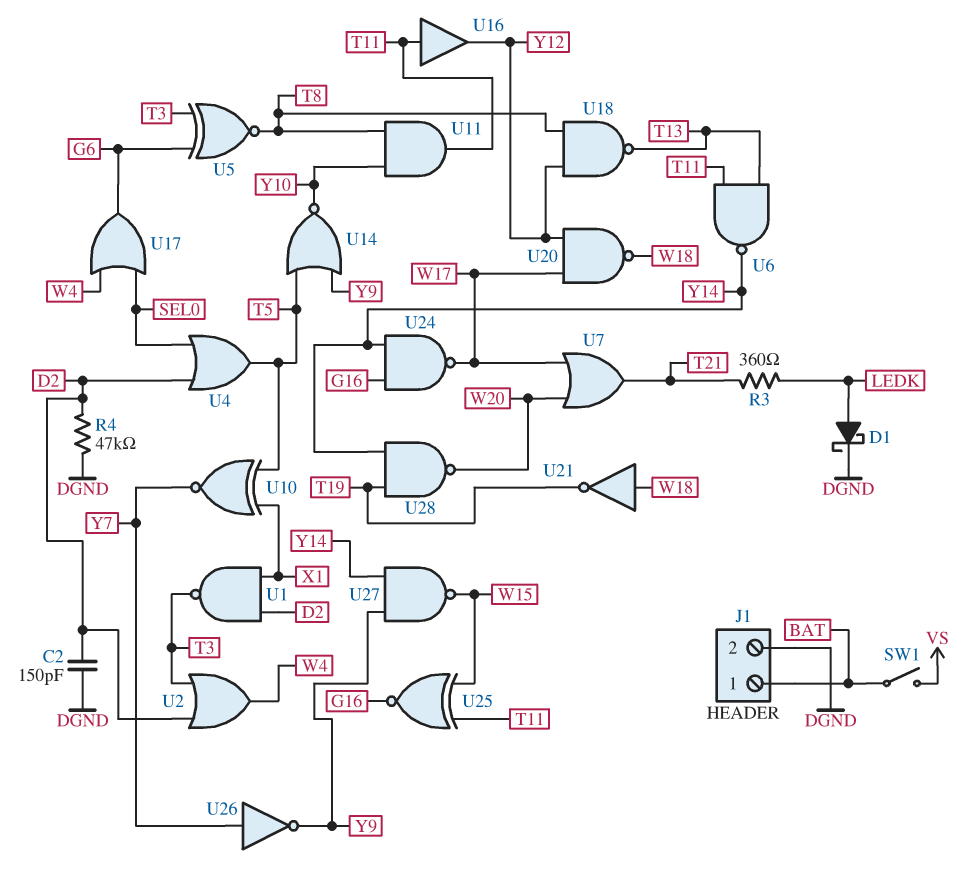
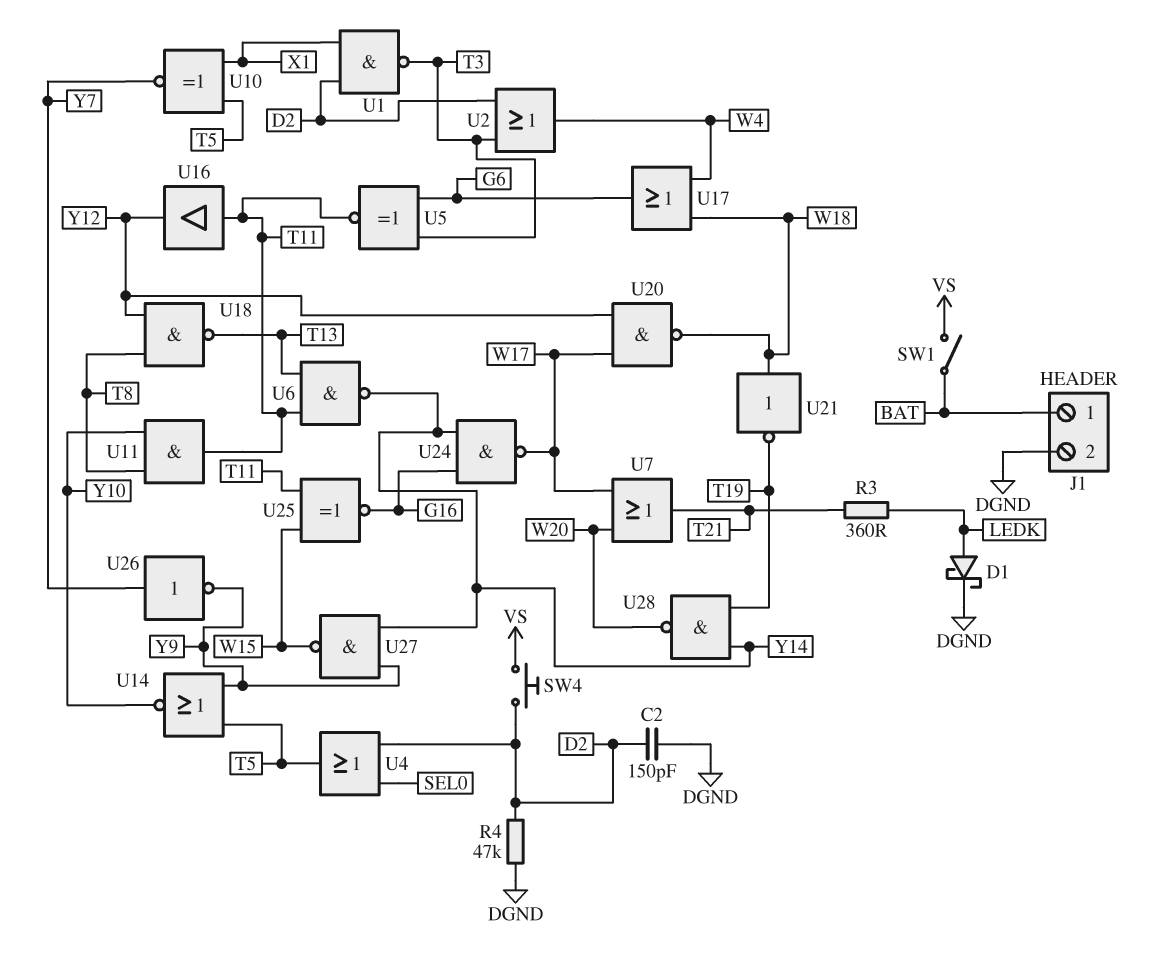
SW4: none -> button (D2, VS)
U5: XNOR (in G6, in T3, out T8) -> XNOR (in G6, in T3, out T11)
U17: OR (in SEL0, in W4, out G6) -> OR (in W4, in W18, out G6)

